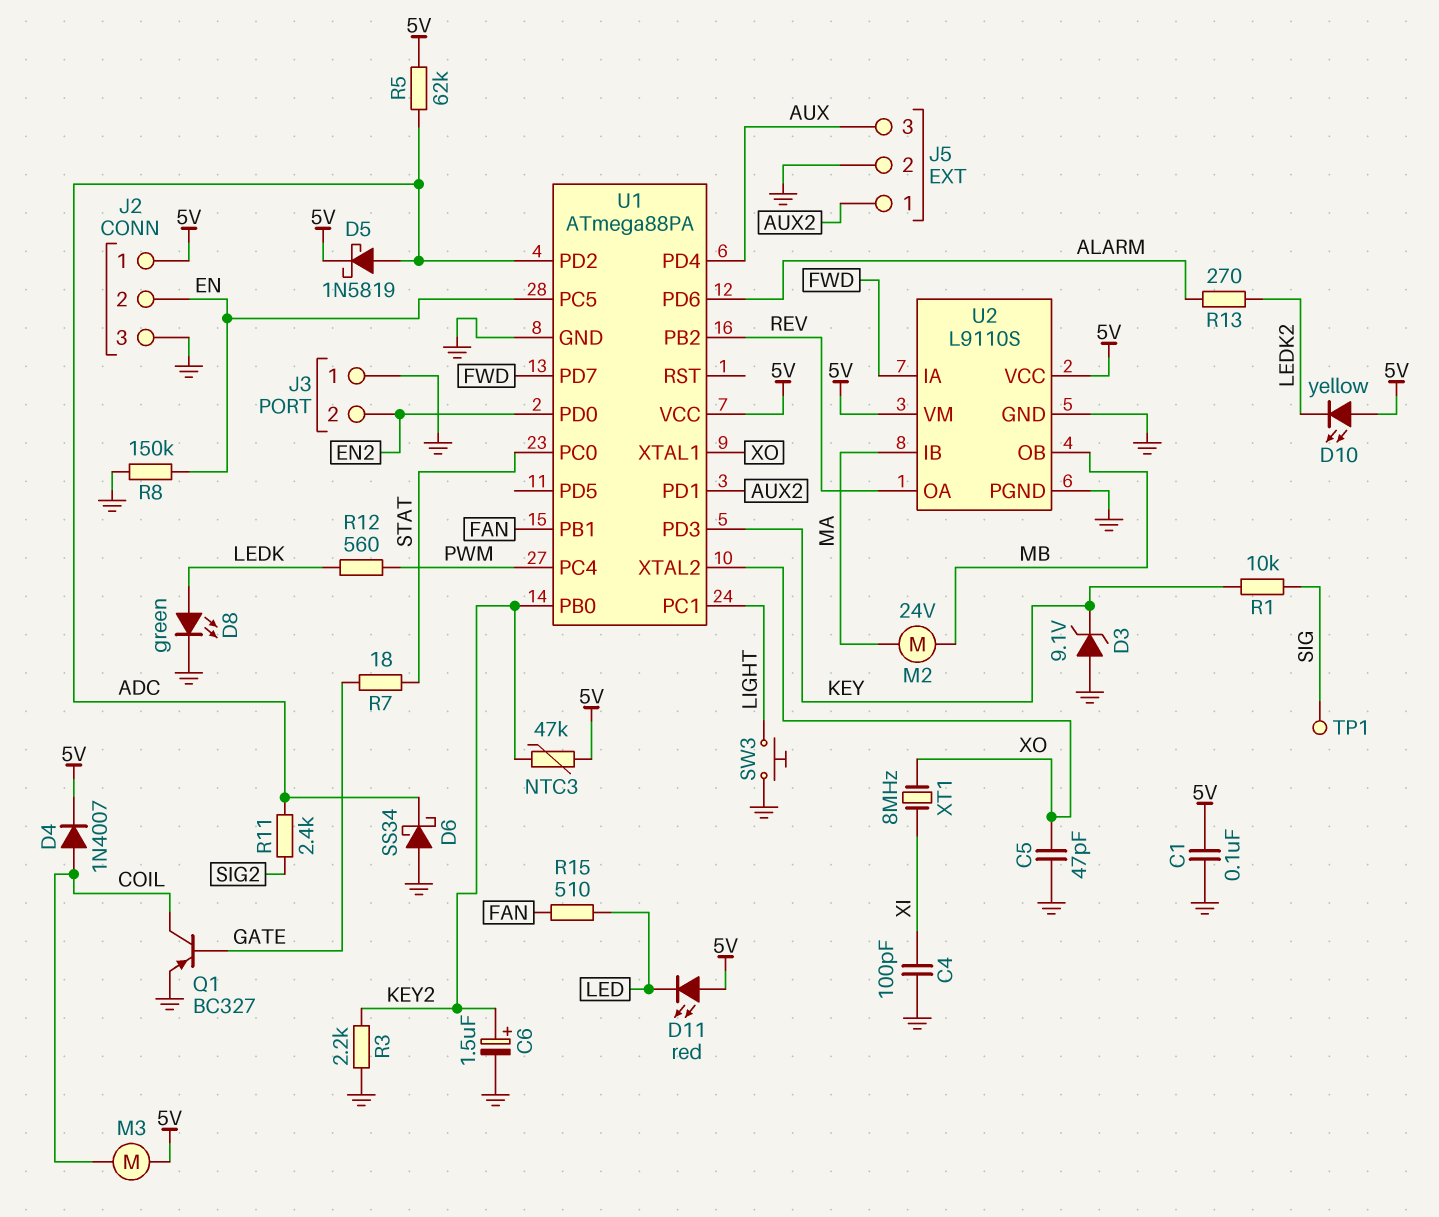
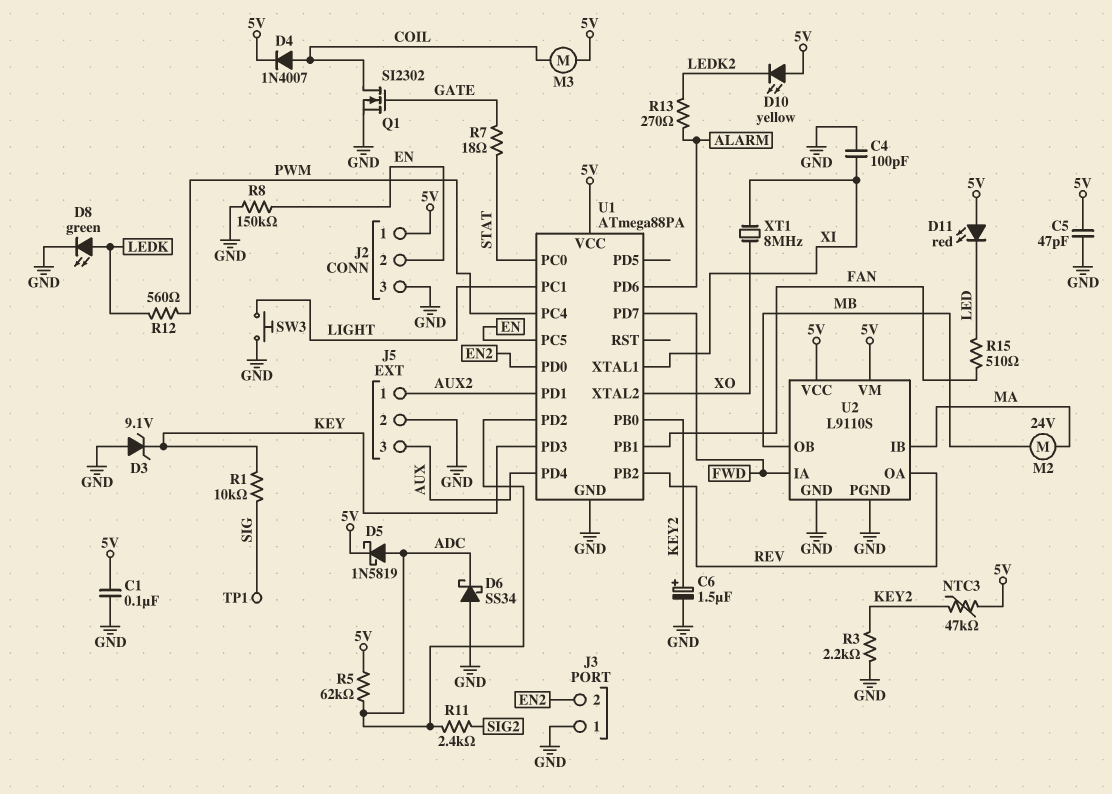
C5: 47pF (GND, XO) -> 47pF (5V, GND)
Q1: PNP BC327 (B GATE, C COIL, E GND) -> NMOS SI2302 (G GATE, D COIL, S GND)
U1 pin XTAL1: XO -> XI

